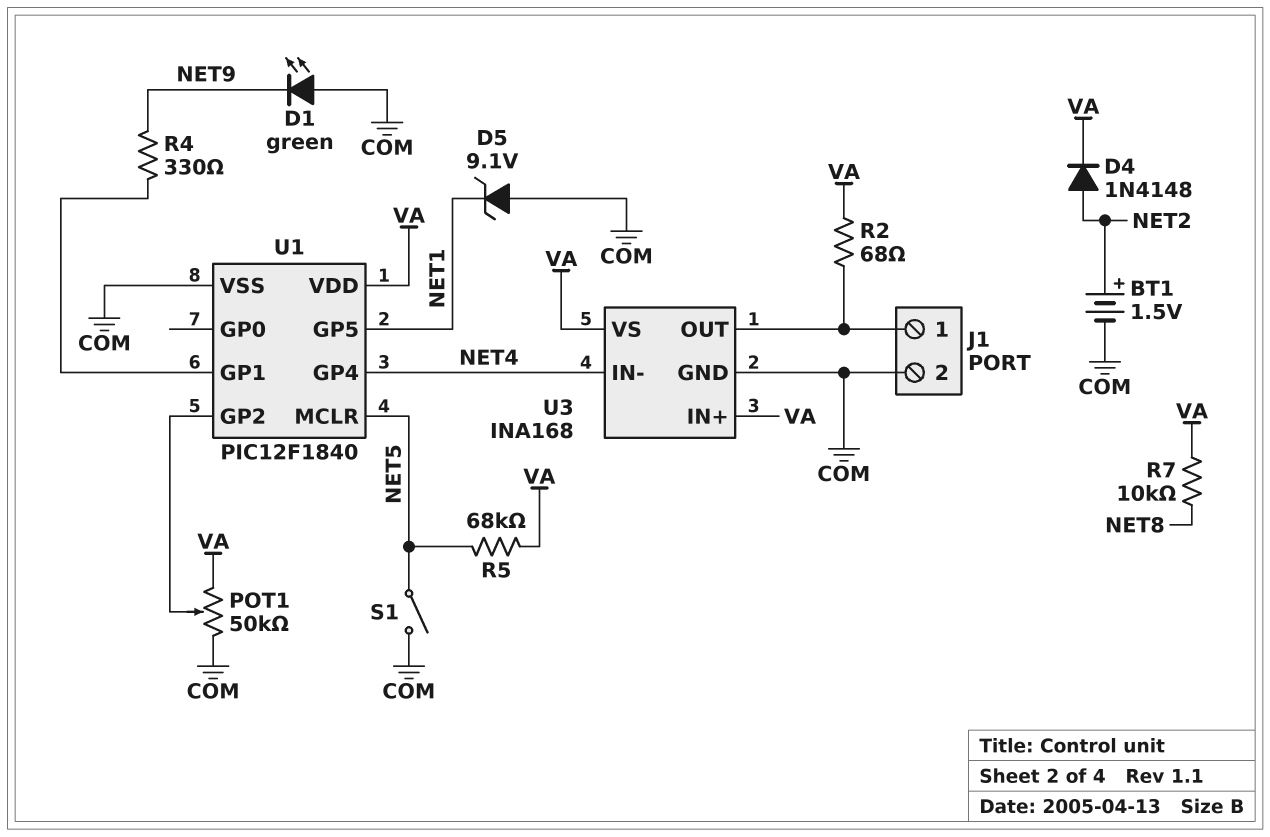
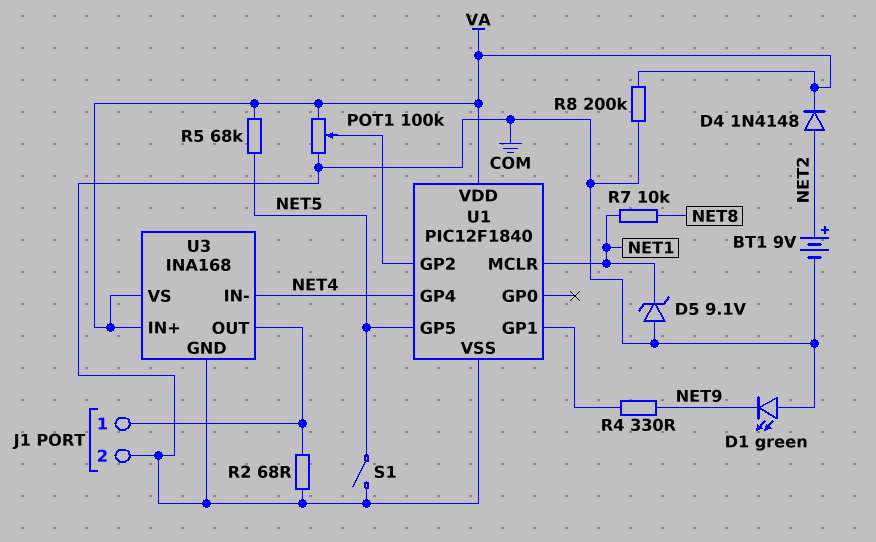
BT1: 1.5V (plus NET2, minus COM) -> 9V (plus NET2, minus COM)
POT1: 50k (COM, VA, wiper U1/GP2) -> 100k (COM, VA, wiper U1/GP2)
R2: 68 (J1/1, VA) -> 68 (COM, J1/1)
R7: 10k (NET8, VA) -> 10k (NET1, NET8)
R8: none -> 200k (COM, VA)
U1 pin GP5: NET1 -> NET5
U1 pin MCLR: NET5 -> NET1

